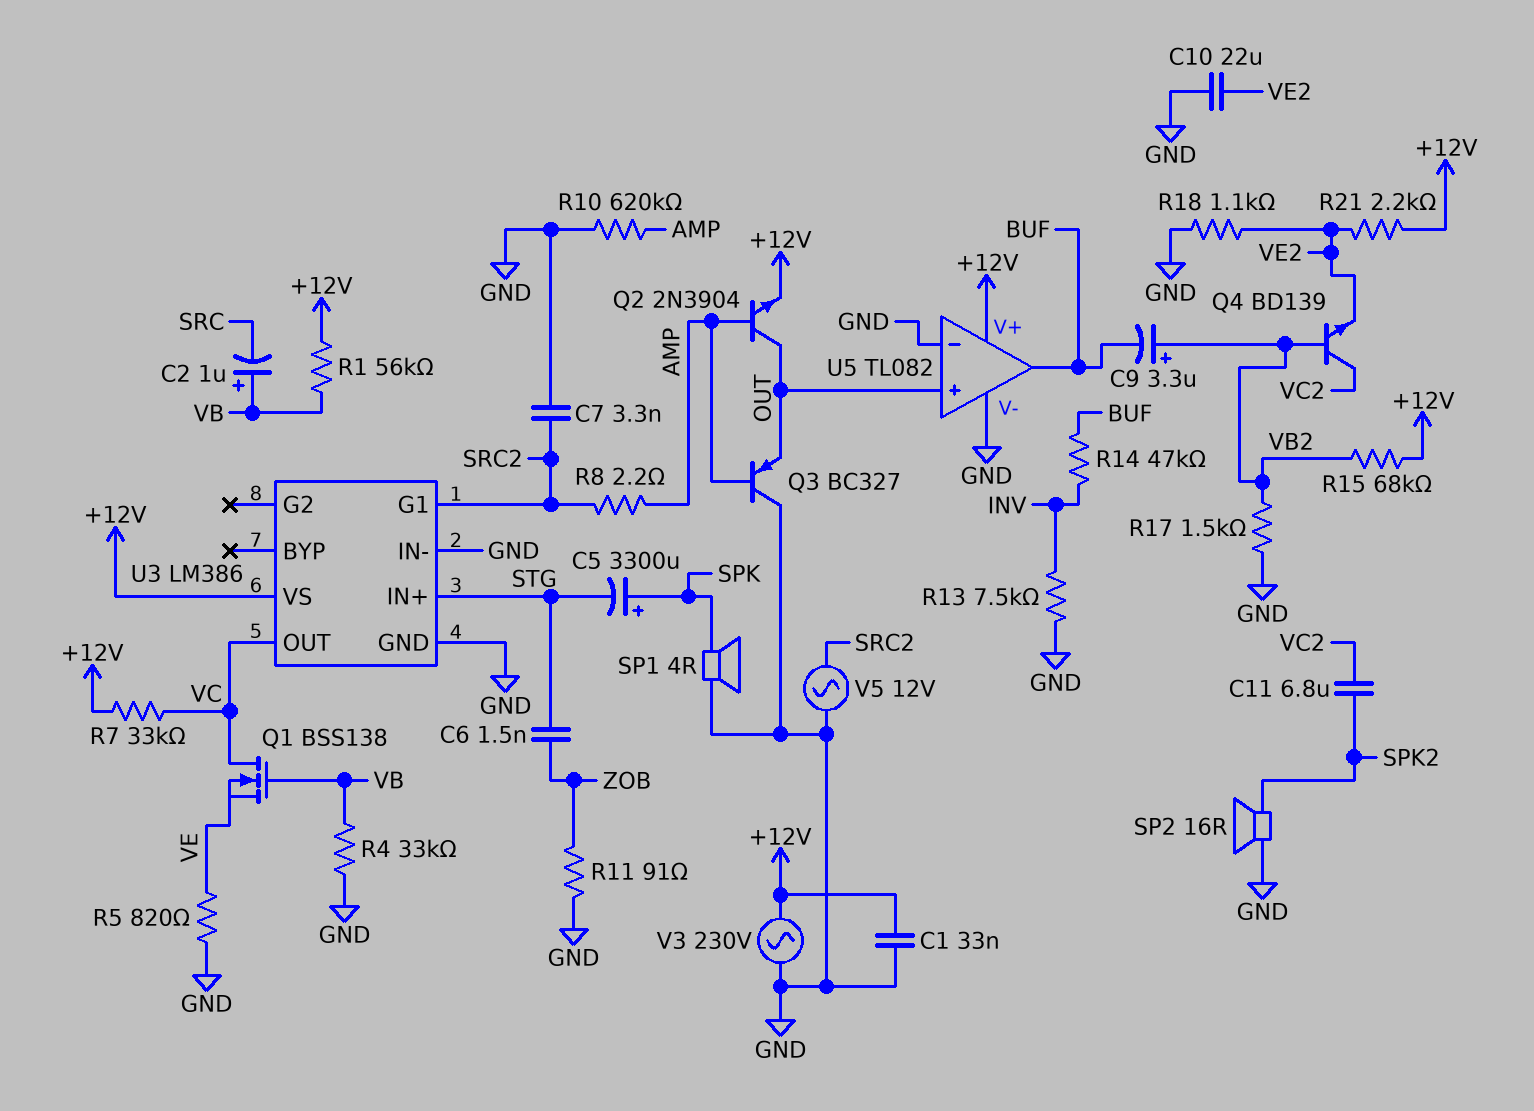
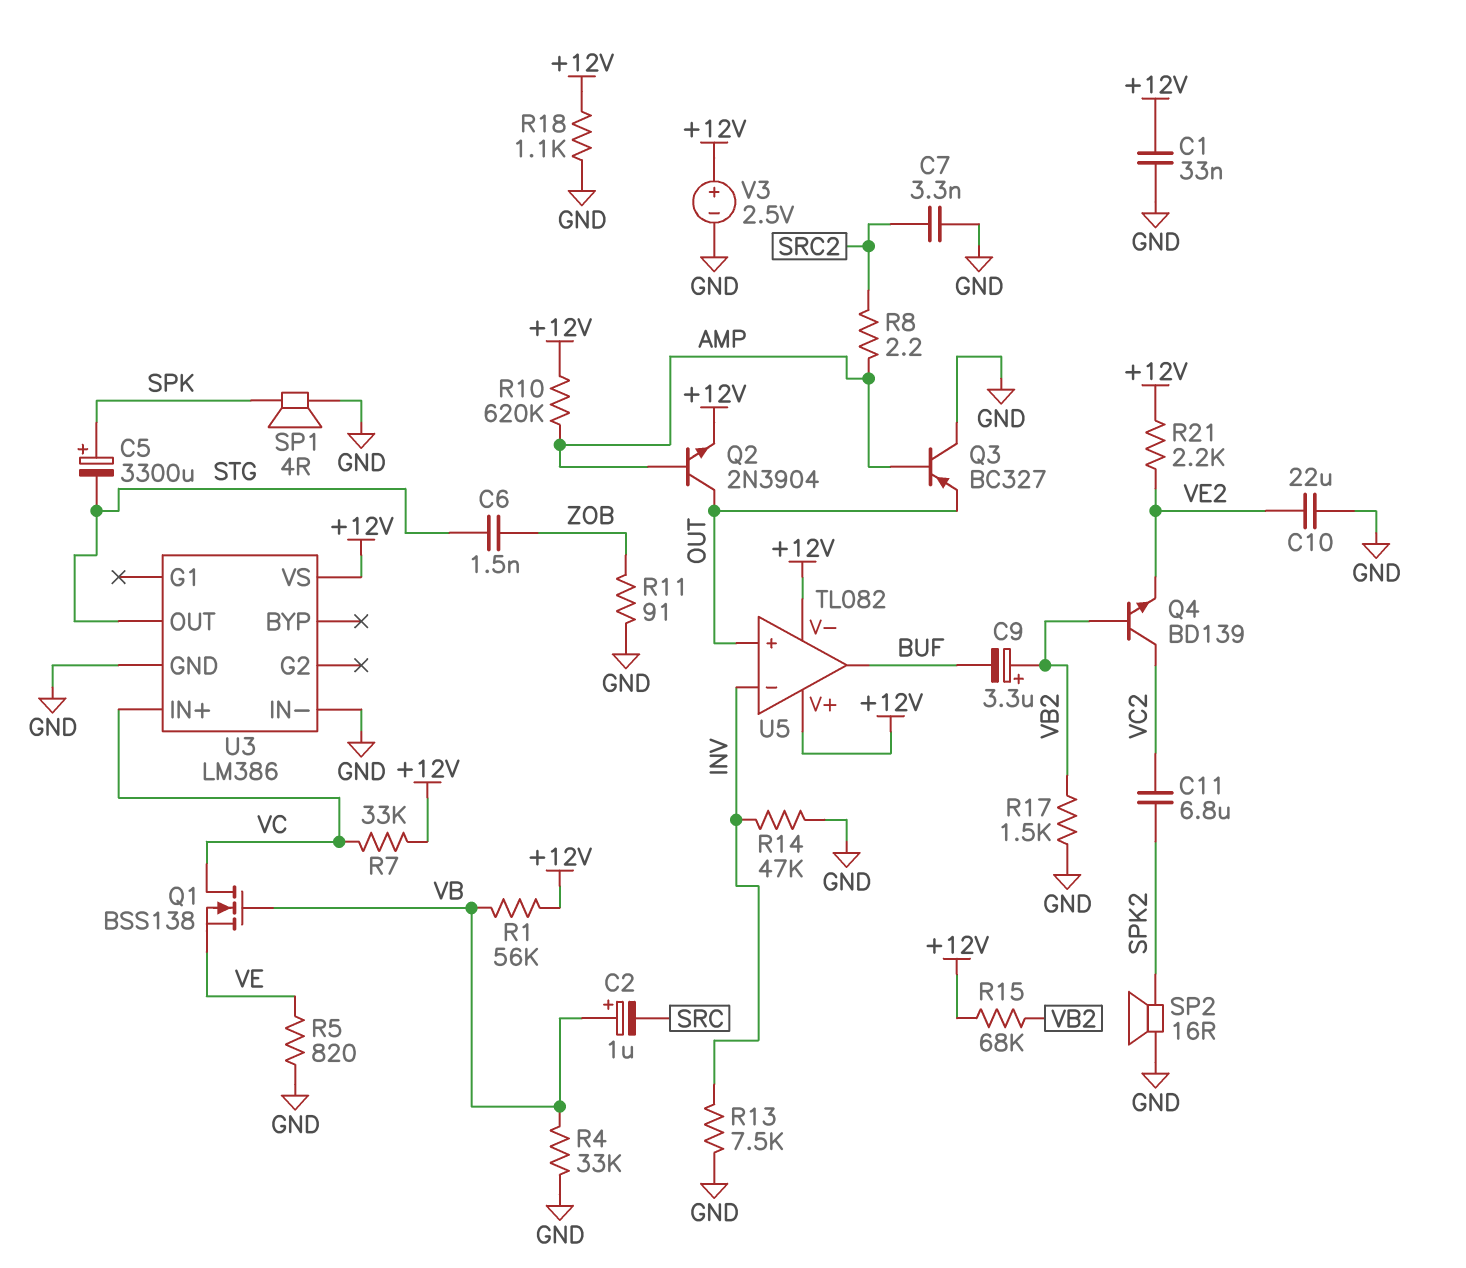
R10: 620k (AMP, GND) -> 620k (+12V, AMP)
R14: 47k (BUF, INV) -> 47k (GND, INV)
R18: 1.1k (GND, VE2) -> 1.1k (+12V, GND)
U3 pin G1: SRC2 -> none
U3 pin IN+: STG -> VC
U3 pin OUT: VC -> STG
U5 pin V-: GND -> +12V
U5 pin in-: GND -> INV
V3: AC 230V (+12V, GND) -> 2.5V (plus +12V, minus GND)
V5: AC 12V (GND, SRC2) -> none

